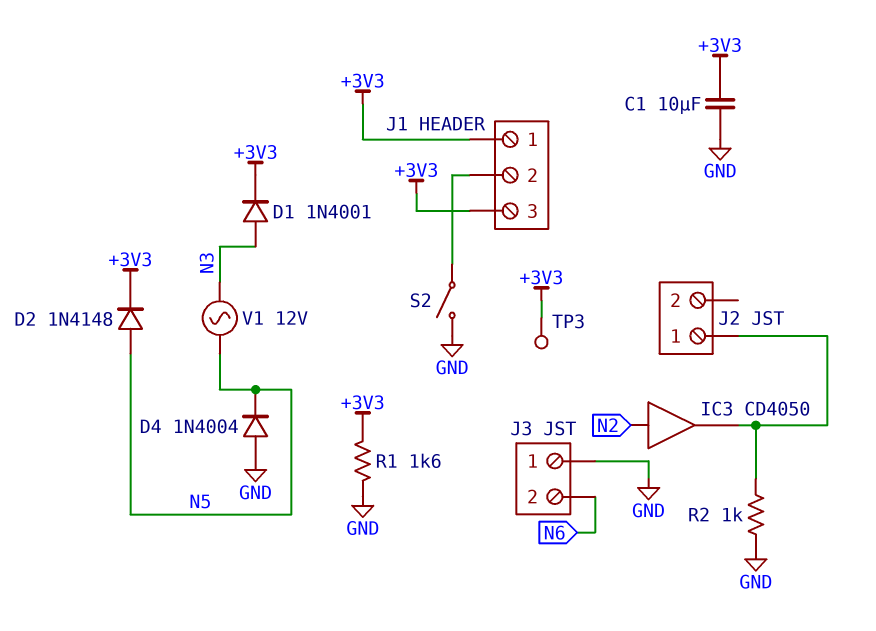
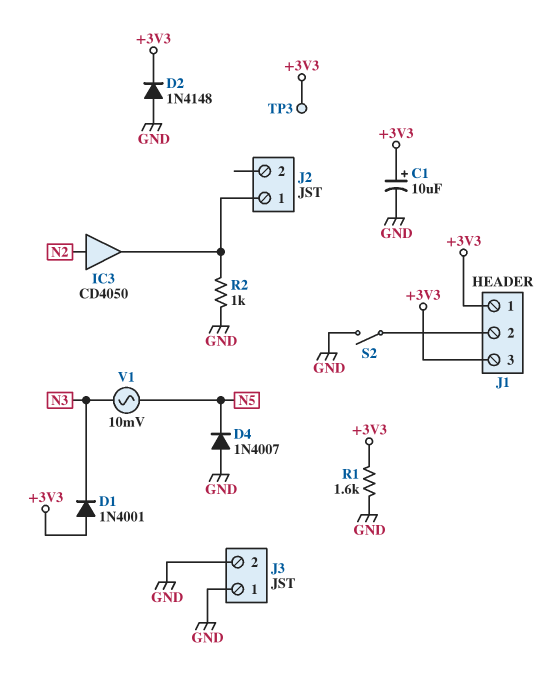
C1: 10uF (+3V3, GND) -> 10uF (plus +3V3, minus GND)
D1: diode 1N4001 (A N3, K +3V3) -> diode 1N4001 (A +3V3, K N3)
D2: diode 1N4148 (A N5, K +3V3) -> diode 1N4148 (A GND, K +3V3)
D4: diode 1N4004 (A GND, K N5) -> diode 1N4007 (A GND, K N5)
J3 pin 2: N6 -> GND
V1: AC 12V (N3, N5) -> AC 10mV (N3, N5)

